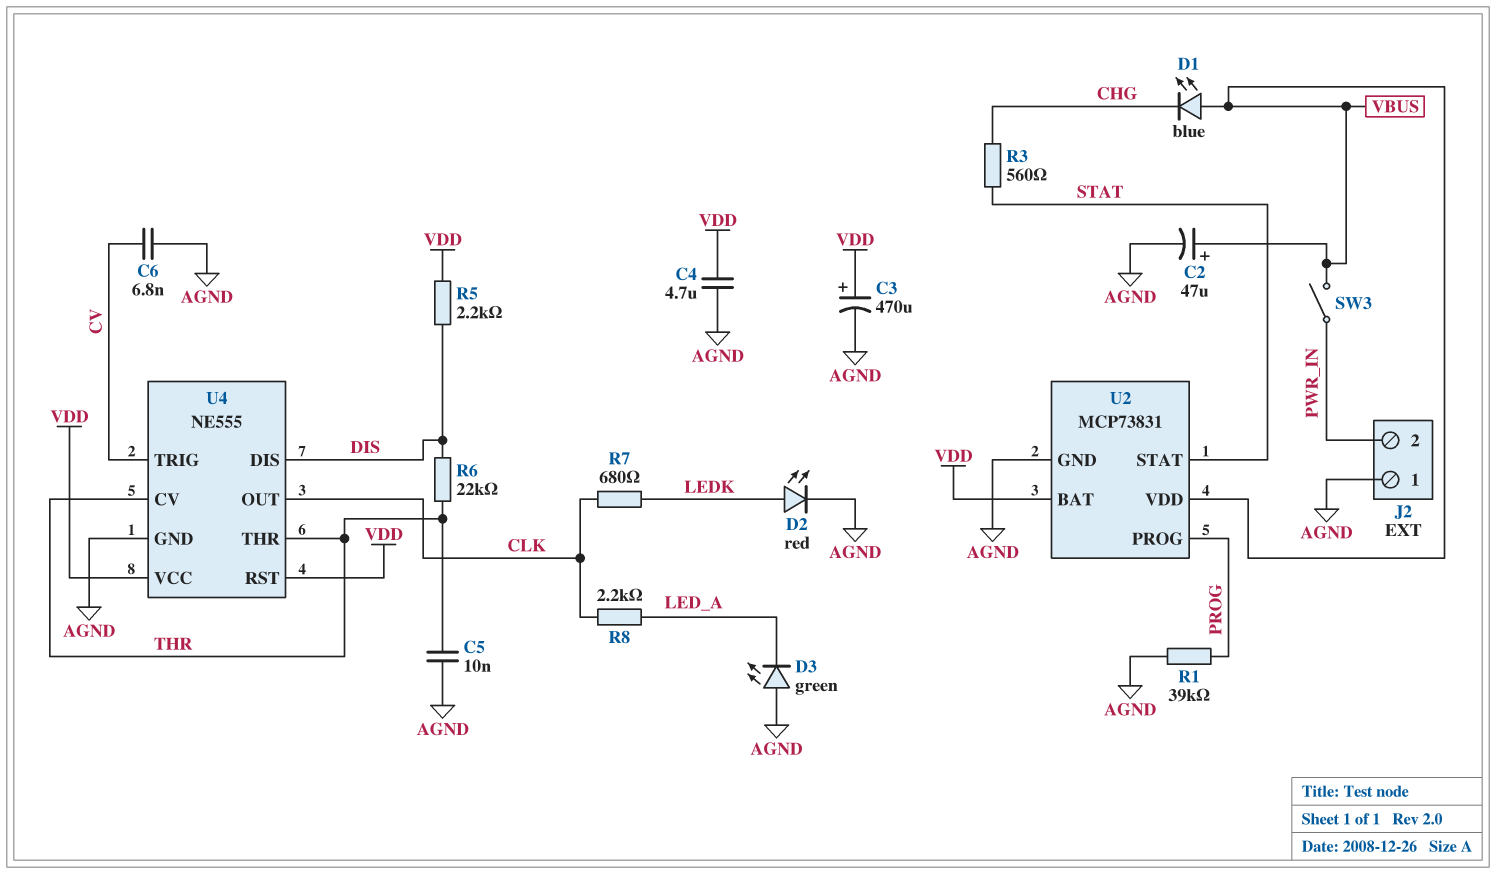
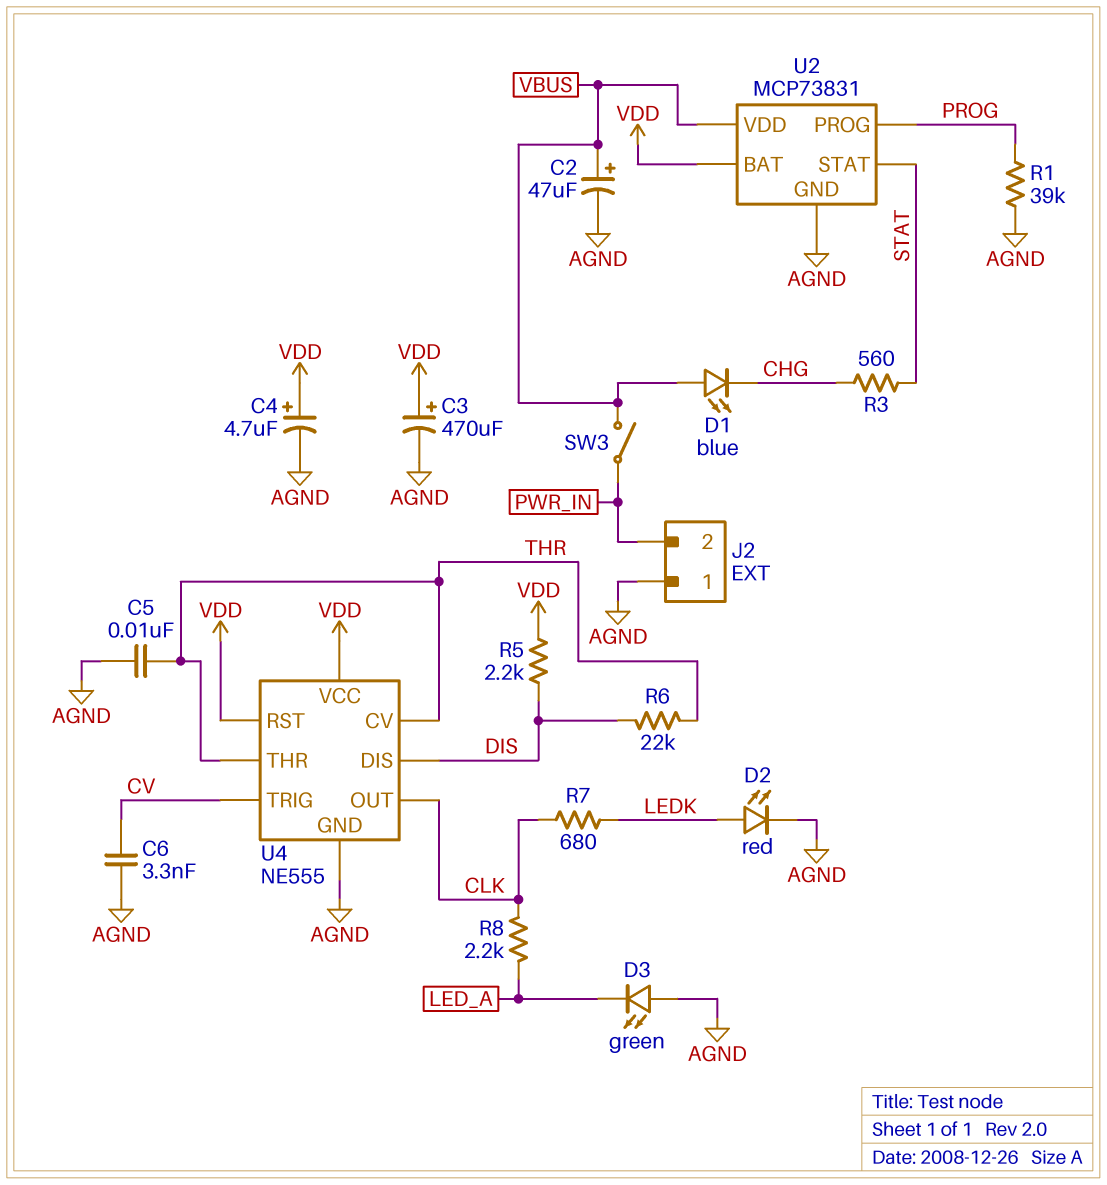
C4: 4.7uF (AGND, VDD) -> 4.7uF (plus VDD, minus AGND)
C6: 6.8nF (AGND, CV) -> 3.3nF (AGND, CV)

